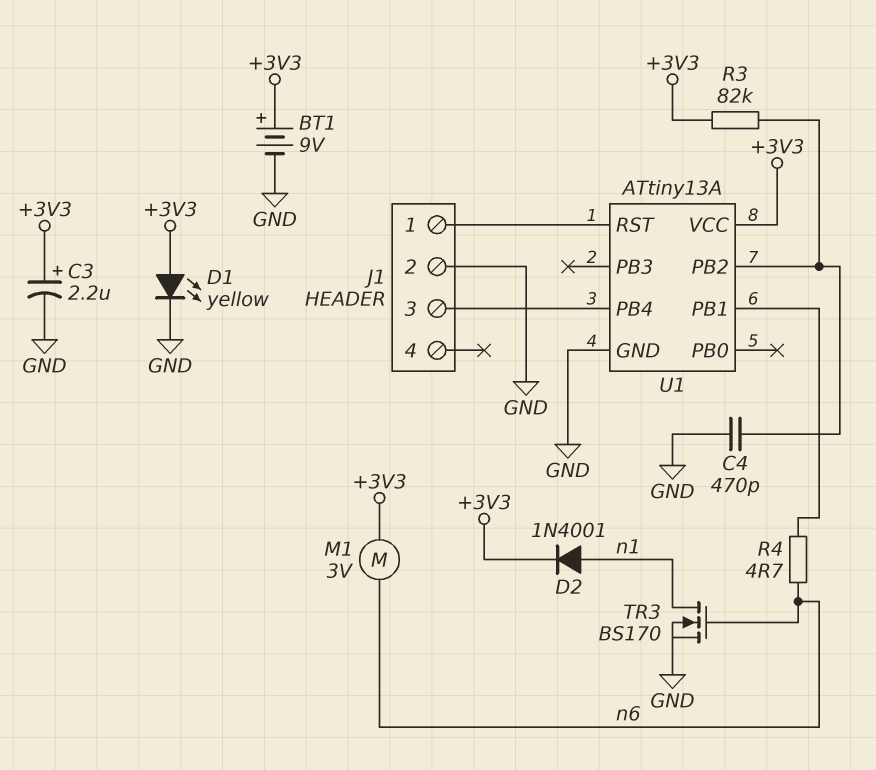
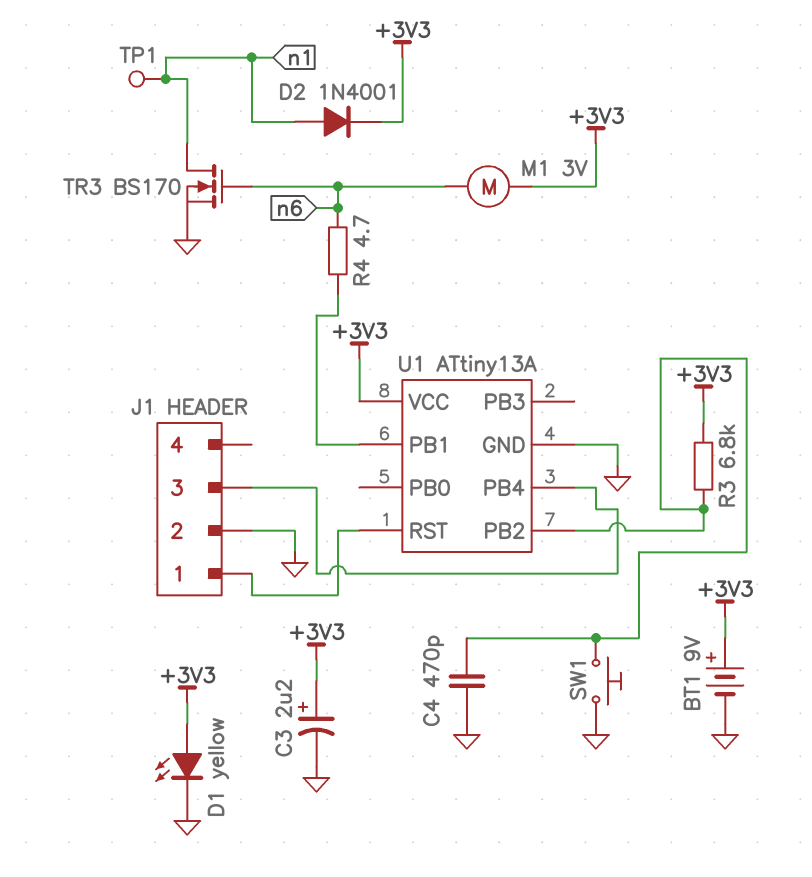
R3: 82k (+3V3, U1/PB2) -> 6.8k (+3V3, U1/PB2)
SW1: none -> button (GND, U1/PB2)
TP1: none -> test point (n1)

